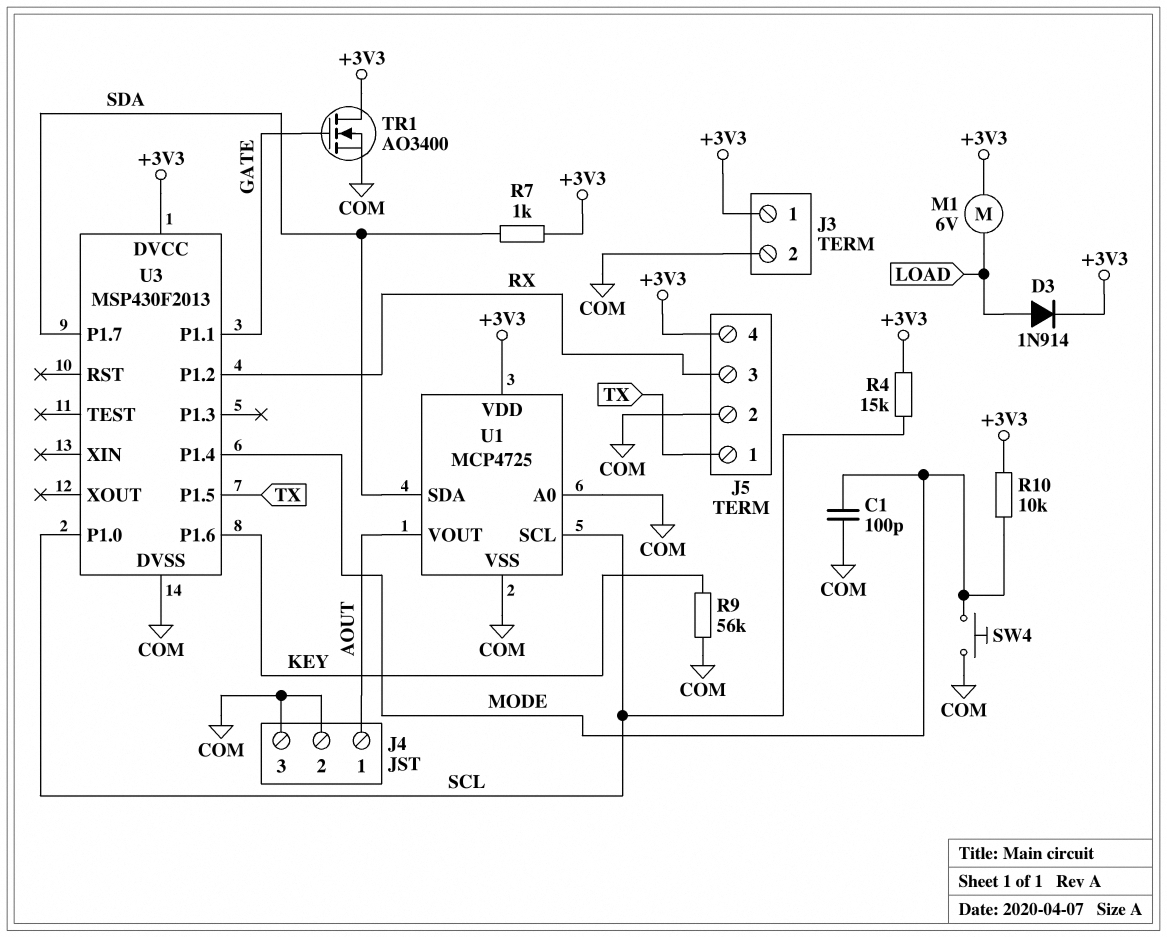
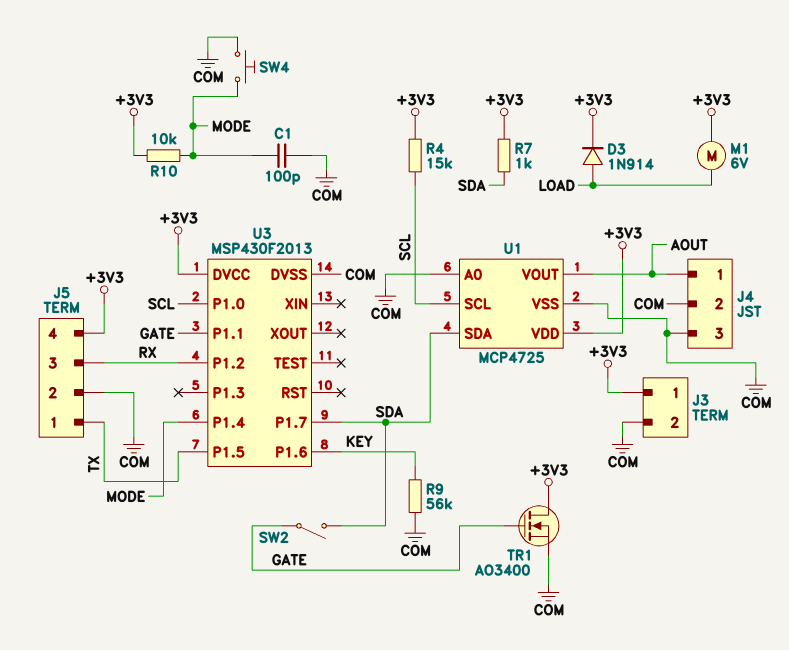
SW2: none -> switch (GATE, SDA)

